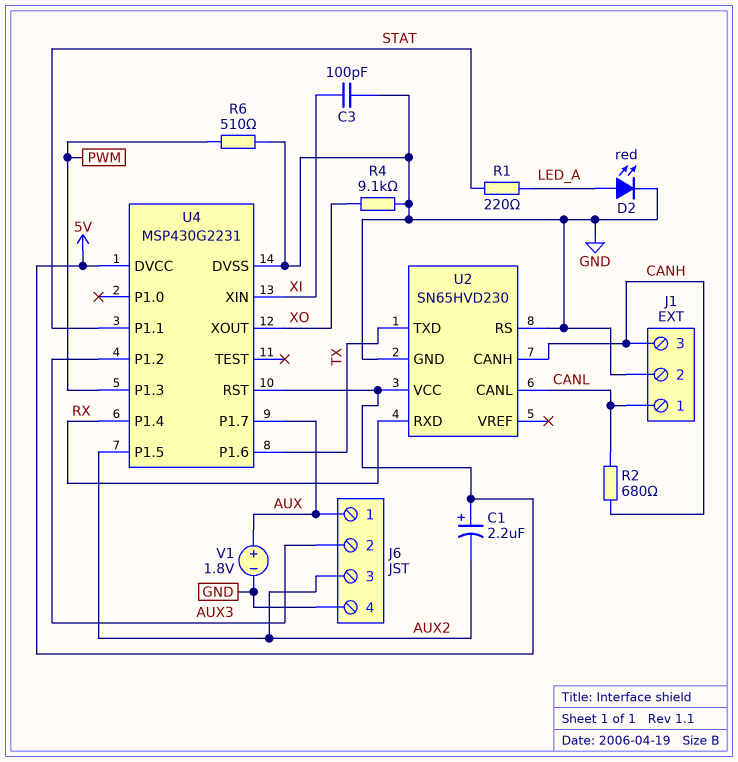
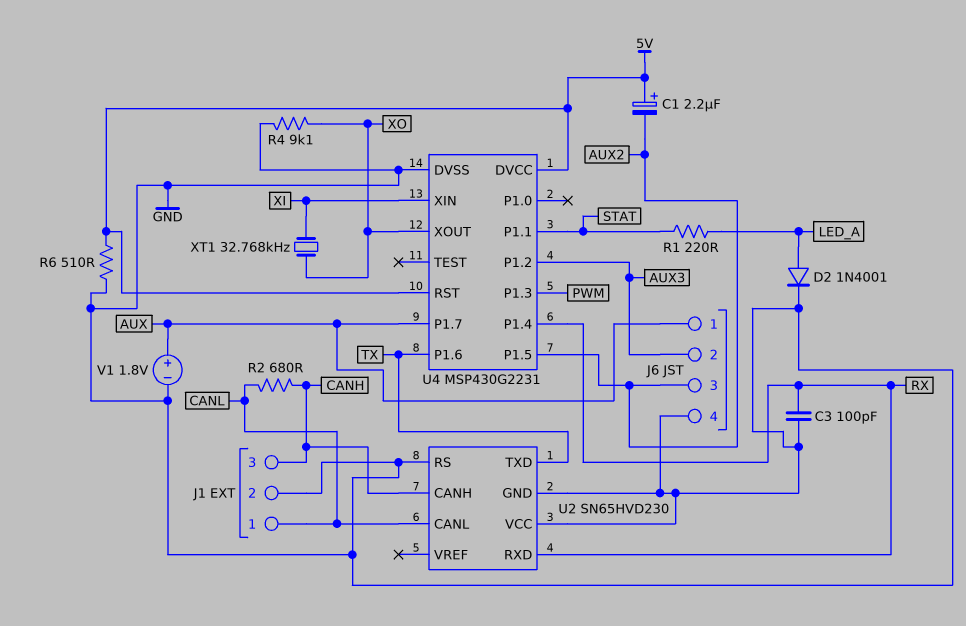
C3: 100pF (GND, XI) -> 100pF (GND, RX)
D2: LED red (A LED_A, K GND) -> diode 1N4001 (A LED_A, K GND)
R6: 510 (GND, PWM) -> 510 (5V, GND)
U2 pin VCC: 5V -> GND
XT1: none -> 32.768kHz (XI, XO)

